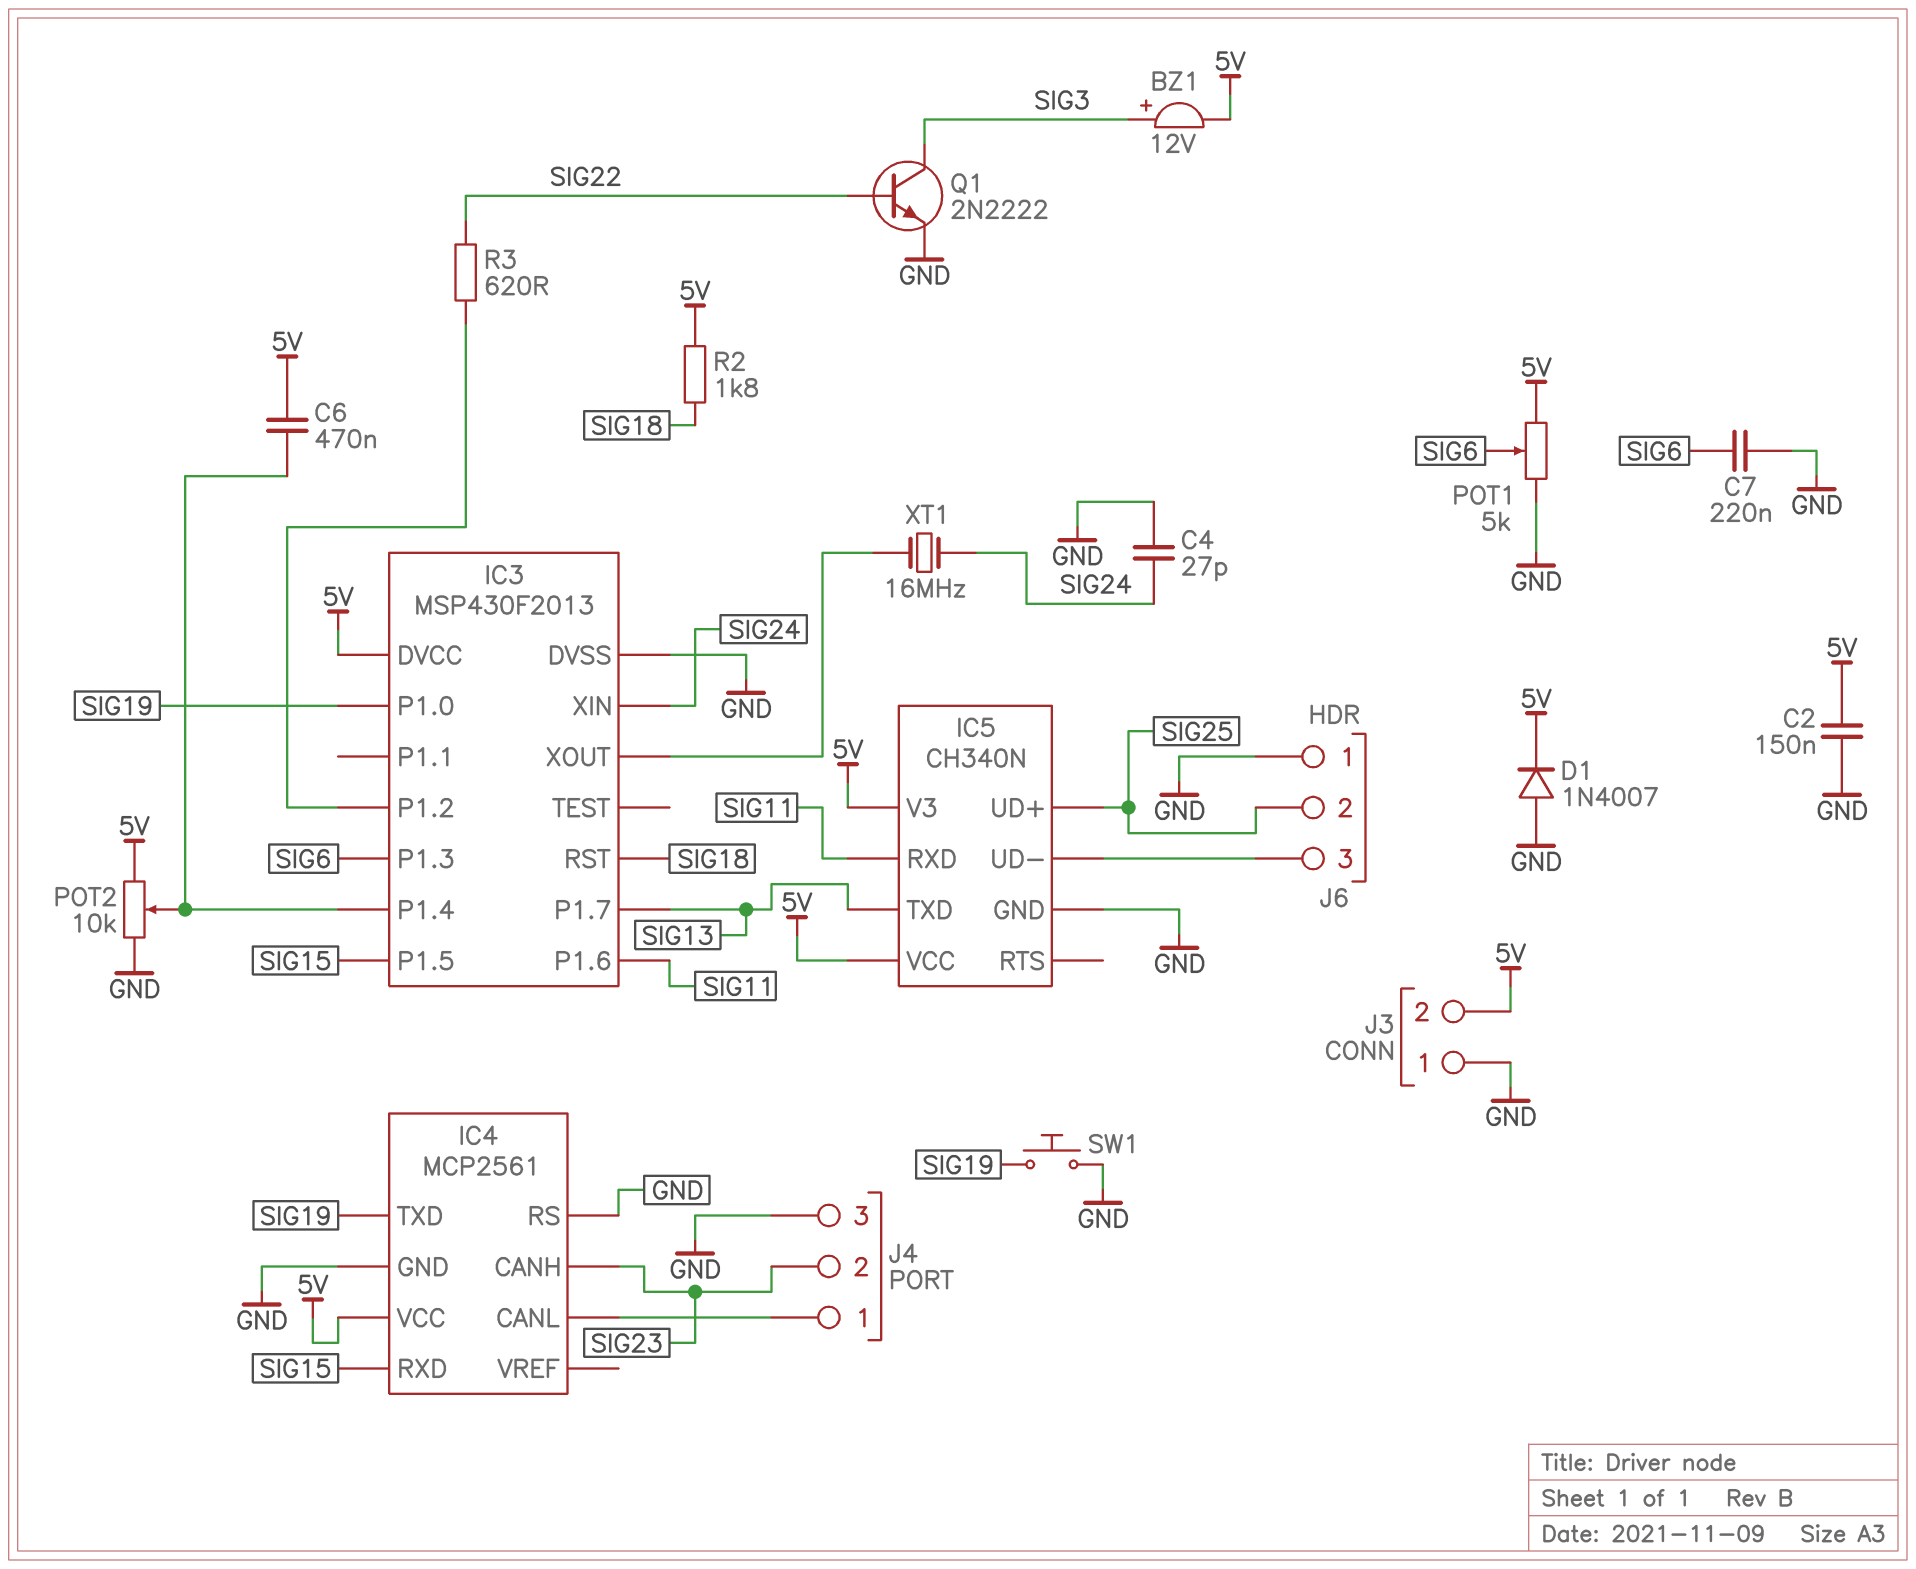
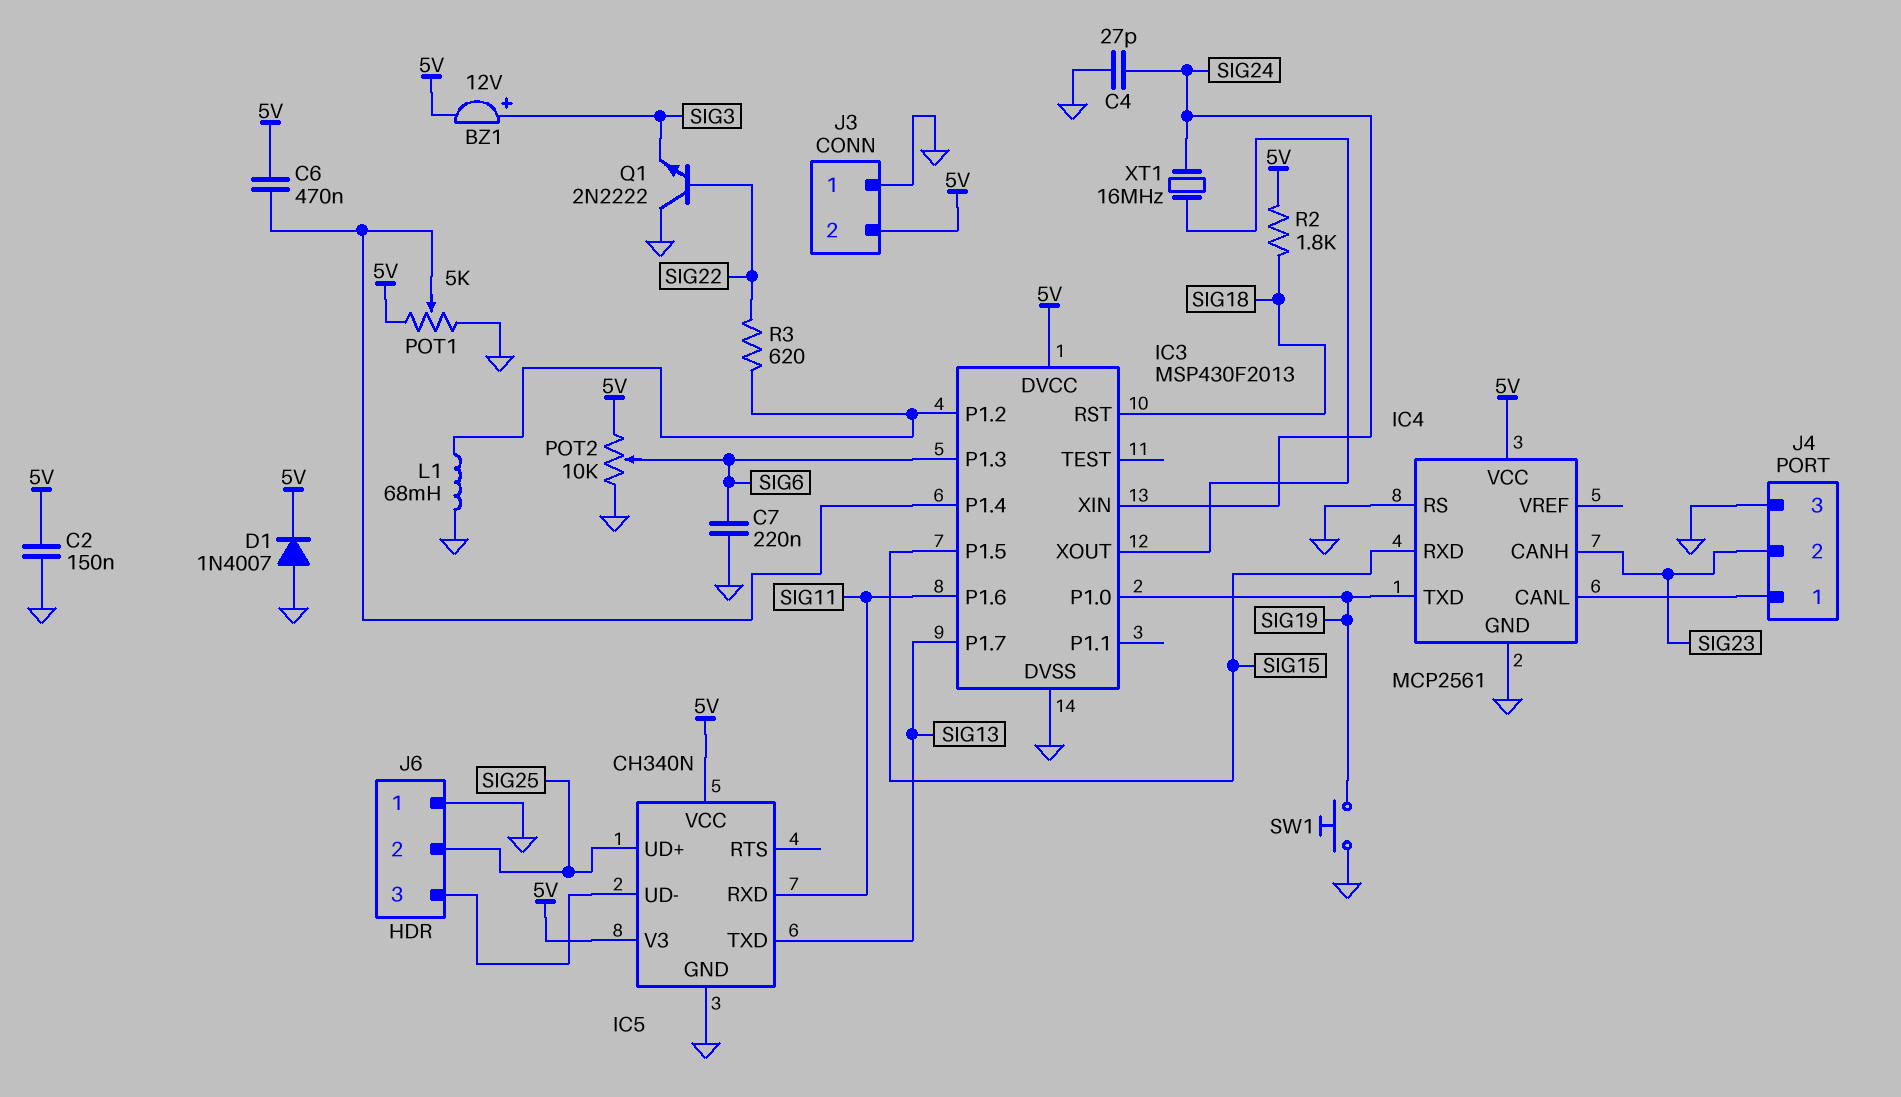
L1: none -> 68mH (GND, IC3/P1.2)
POT1: 5k (5V, GND, wiper SIG6) -> 5k (5V, GND, wiper IC3/P1.4)
POT2: 10k (5V, GND, wiper IC3/P1.4) -> 10k (5V, GND, wiper SIG6)
Q1: NPN 2N2222 (B SIG22, C SIG3, E GND) -> NPN 2N2222 (B SIG22, C GND, E SIG3)

